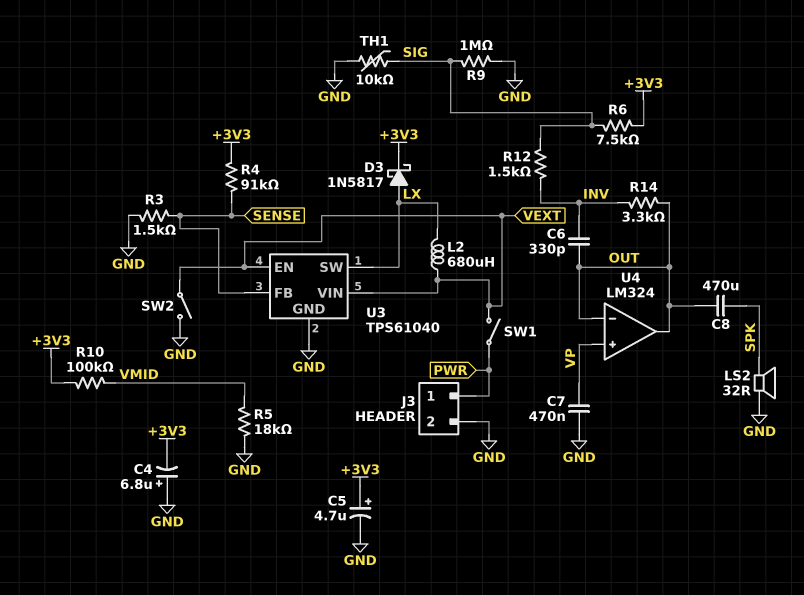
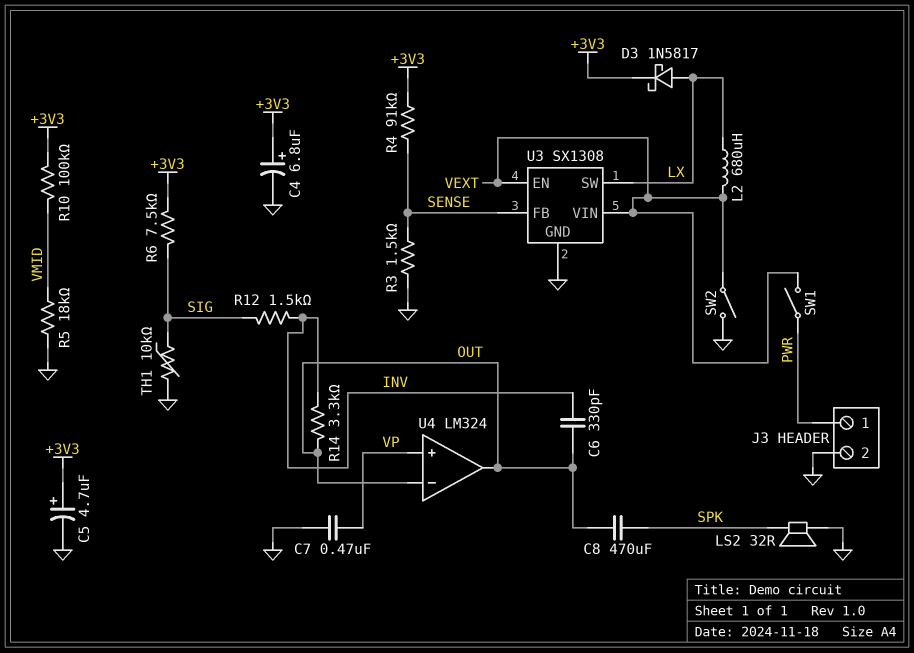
C4: 6.8uF (plus GND, minus +3V3) -> 6.8uF (plus +3V3, minus GND)
R9: 1M (GND, SIG) -> none
U3: TPS61040 -> SX1308

